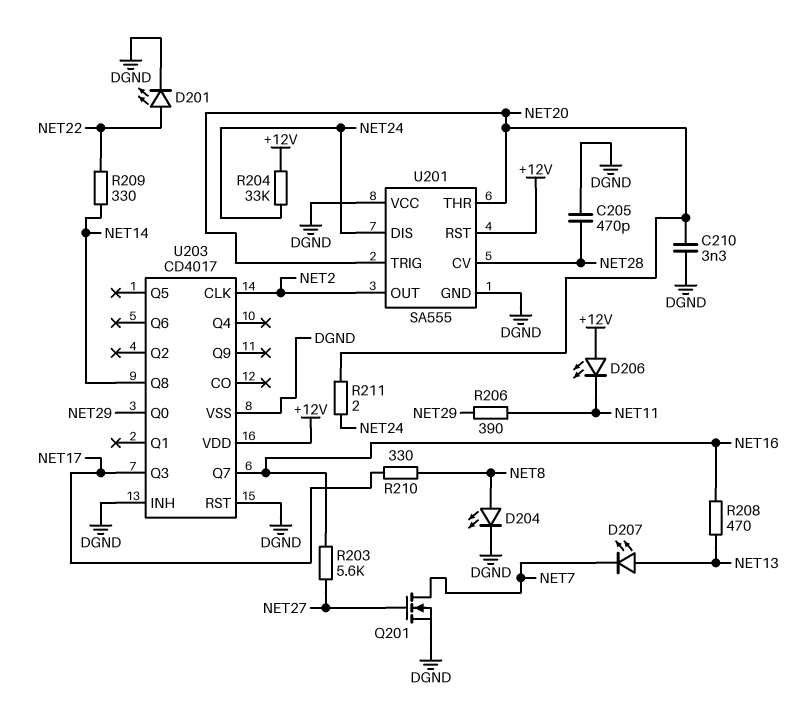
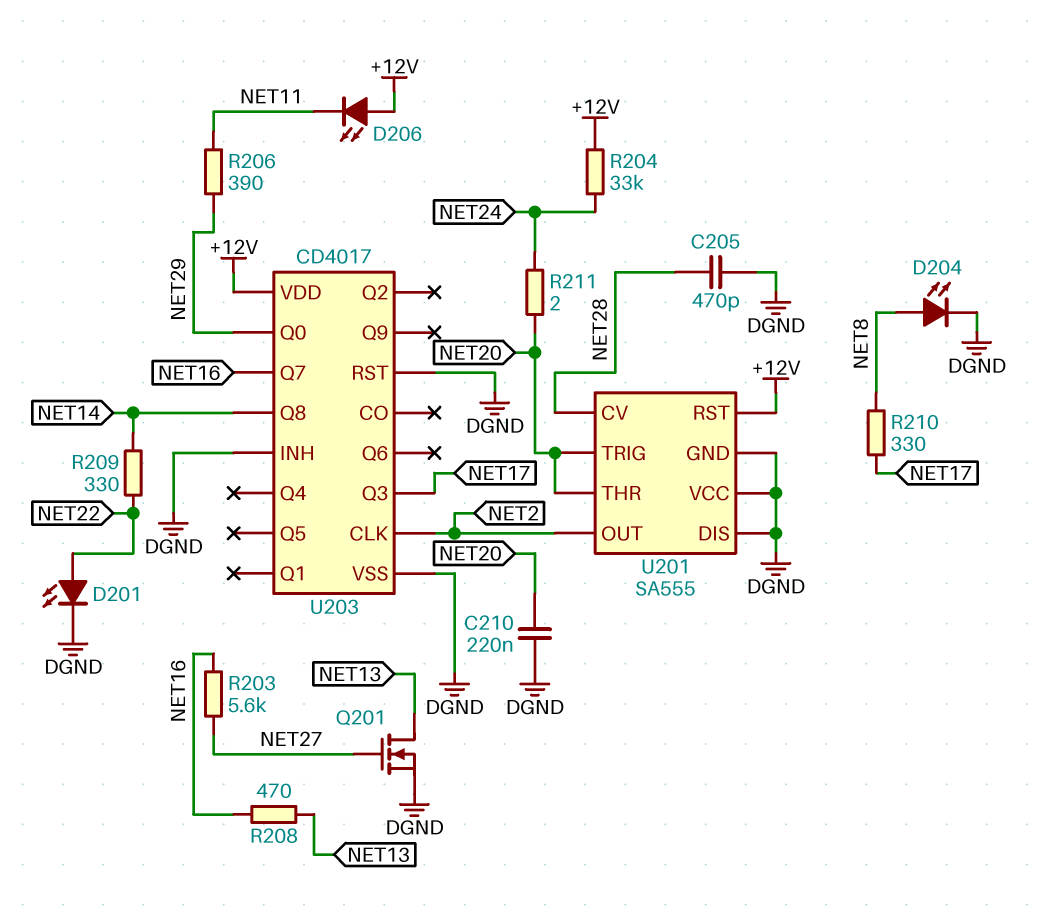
C210: 3.3nF (DGND, NET20) -> 220nF (DGND, NET20)
D207: LED (A NET13, K NET7) -> none
Q201: NMOS (G NET27, D NET7, S DGND) -> NMOS (G NET27, D NET13, S DGND)
U201 pin DIS: NET24 -> DGND

